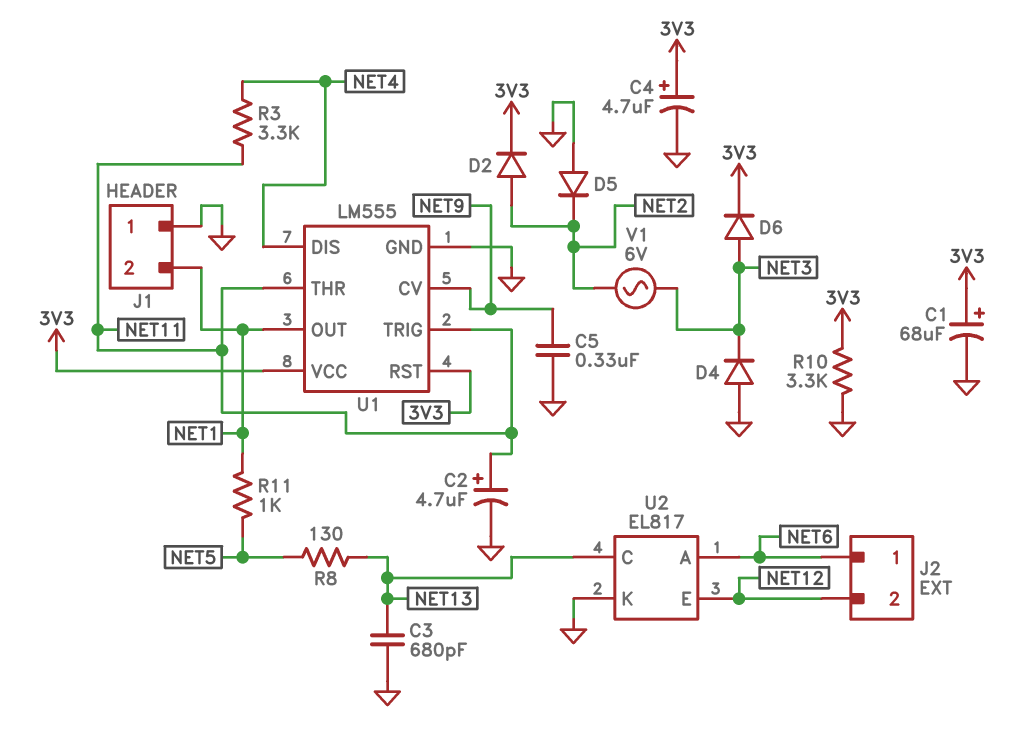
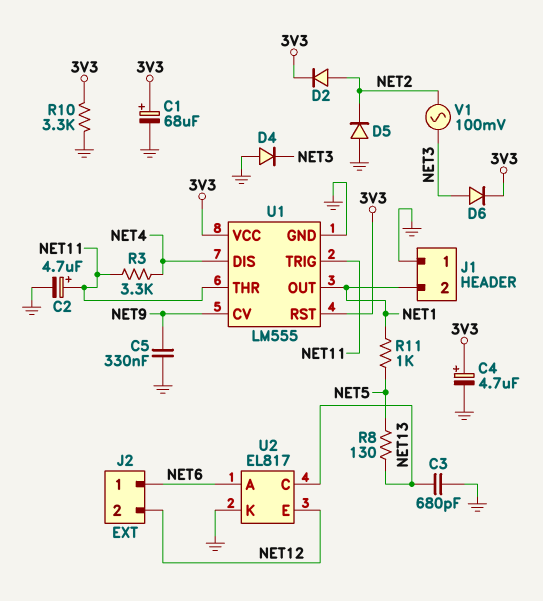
V1: AC 6V (NET2, NET3) -> AC 100mV (NET2, NET3)

